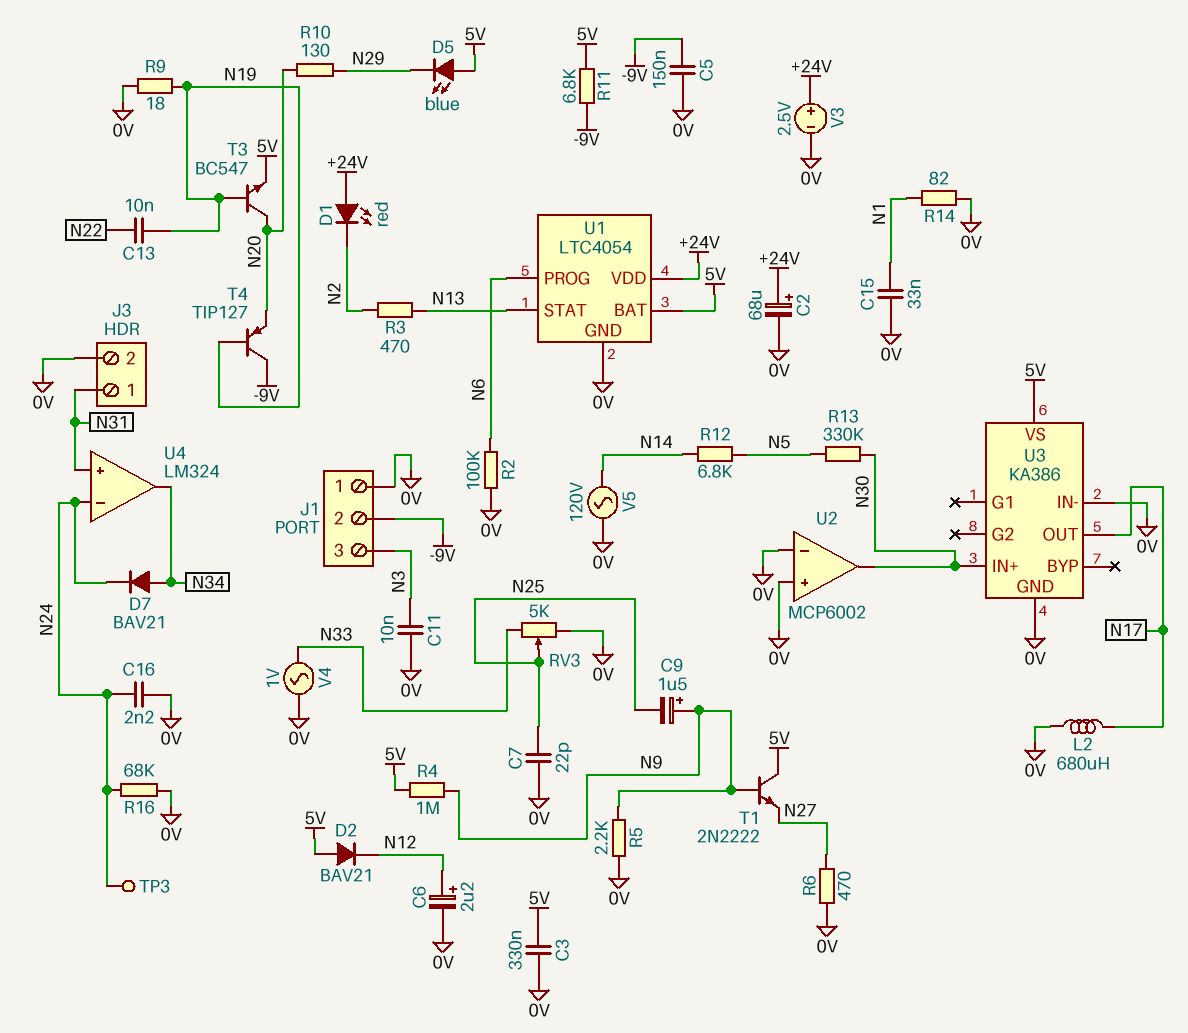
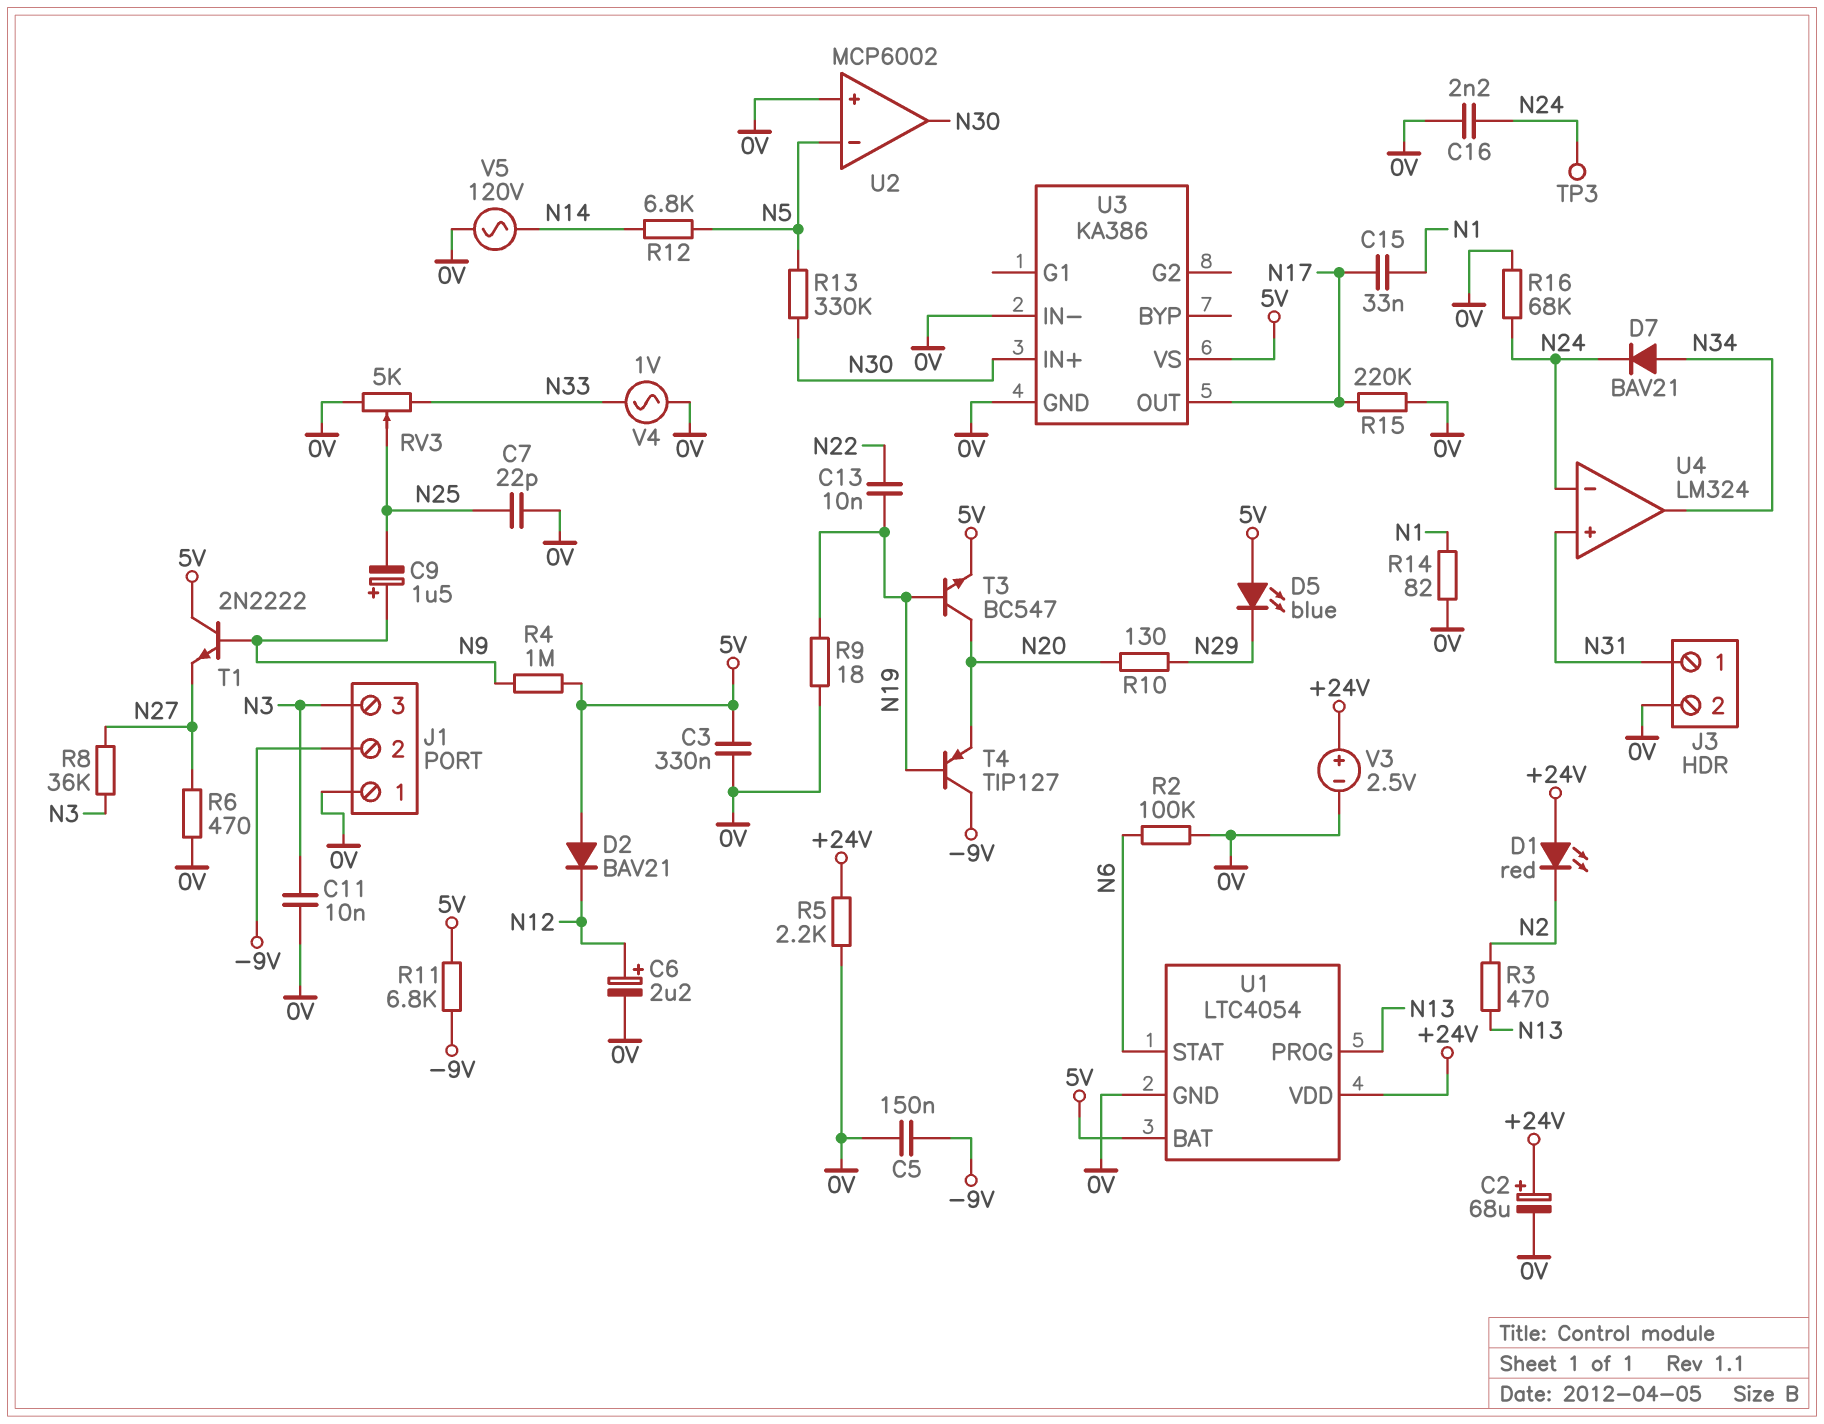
C15: 33nF (0V, N1) -> 33nF (N1, N17)
L2: 680uH (0V, N17) -> none
R5: 2.2k (0V, N9) -> 2.2k (+24V, 0V)
R8: none -> 36k (N3, N27)
R15: none -> 220k (0V, N17)
U1 pin PROG: N6 -> N13
U1 pin STAT: N13 -> N6
U2 pin in-: 0V -> N5

